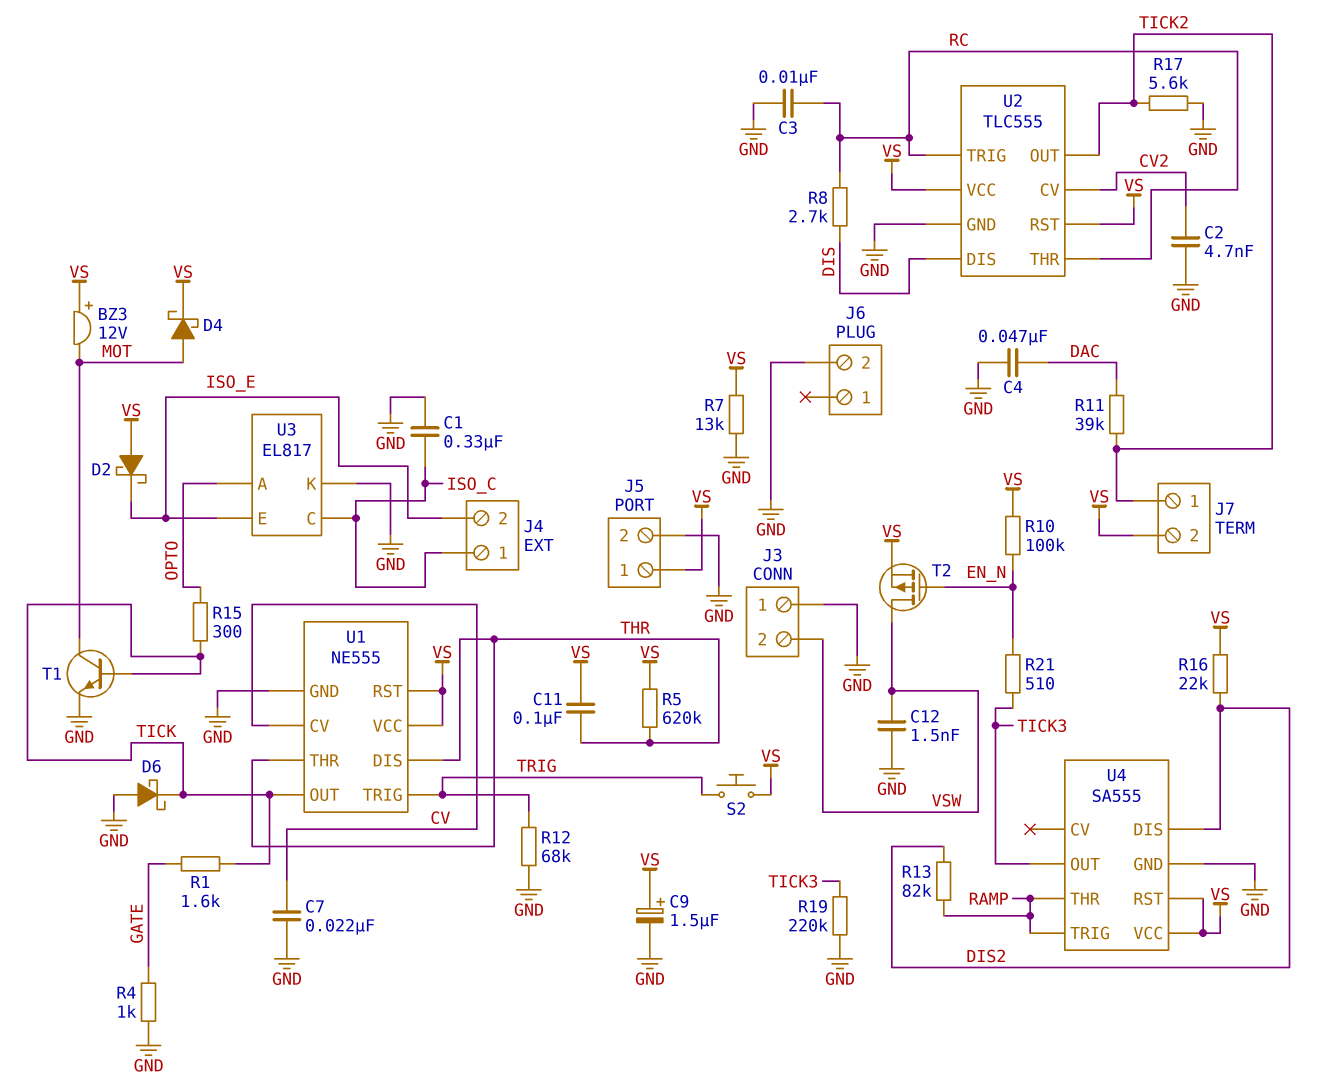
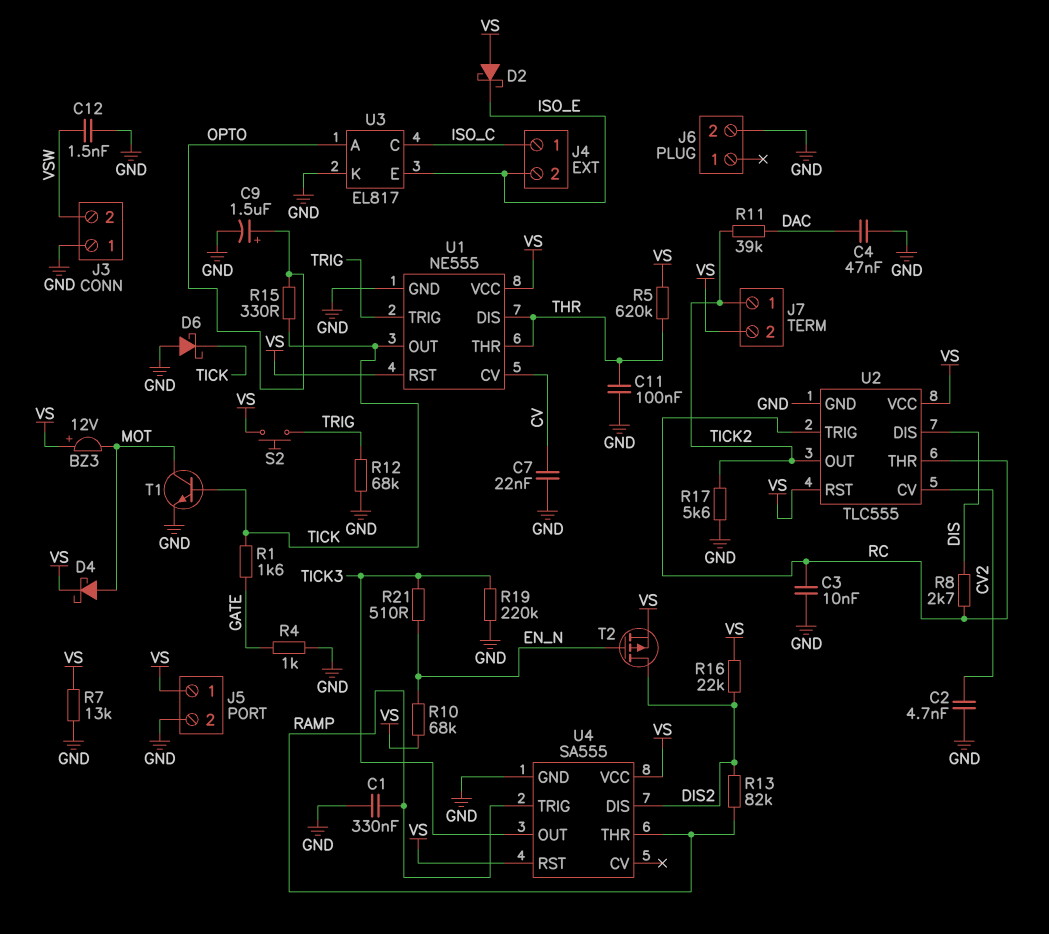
C1: 330nF (GND, ISO_C) -> 330nF (GND, RAMP)
C9: 1.5uF (plus VS, minus GND) -> 1.5uF (plus OPTO, minus GND)
C11: 100nF (THR, VS) -> 100nF (GND, THR)
R10: 100k (EN_N, VS) -> 68k (EN_N, VS)
R15: 300 (OPTO, TICK) -> 330 (OPTO, TICK)
T2: PMOS (G EN_N, D VSW, S VS) -> PMOS (G EN_N, D DIS2, S VS)

